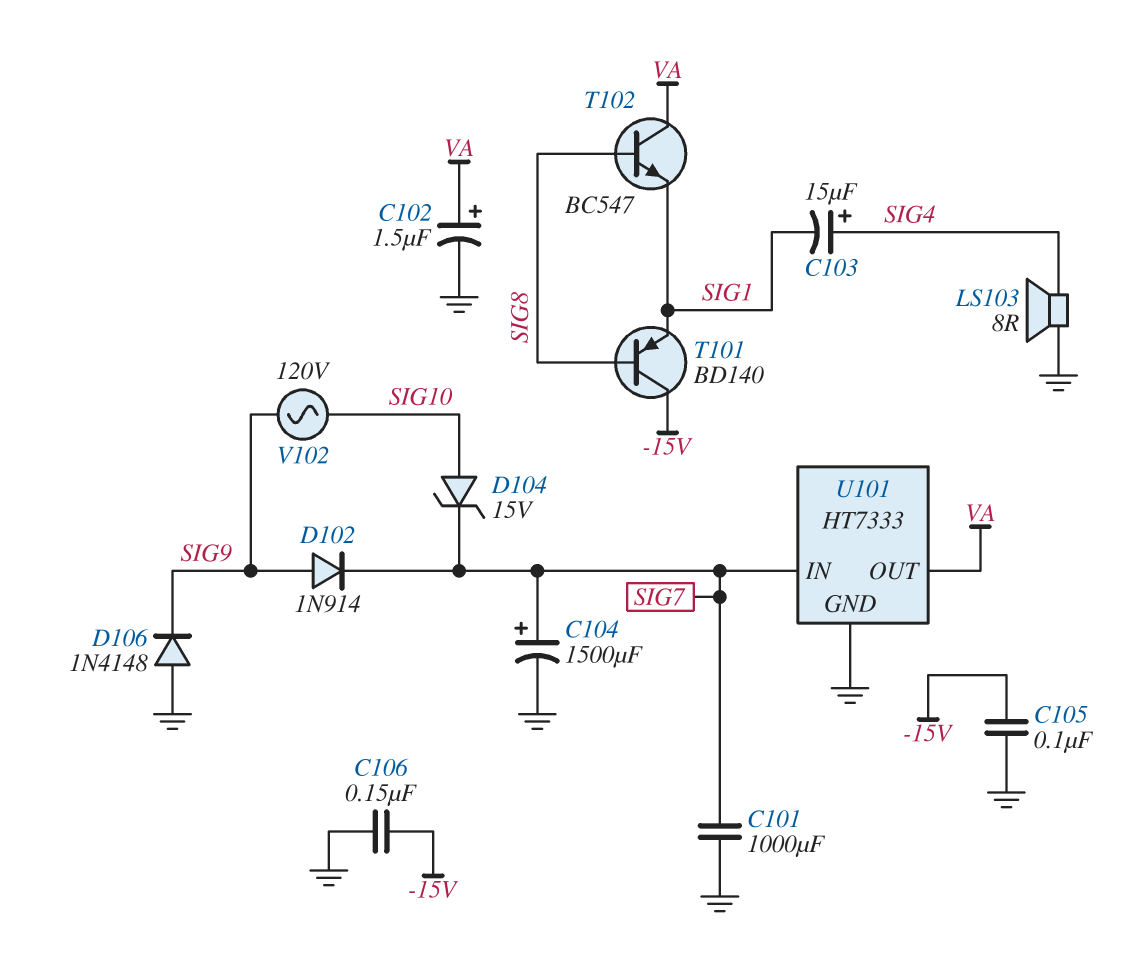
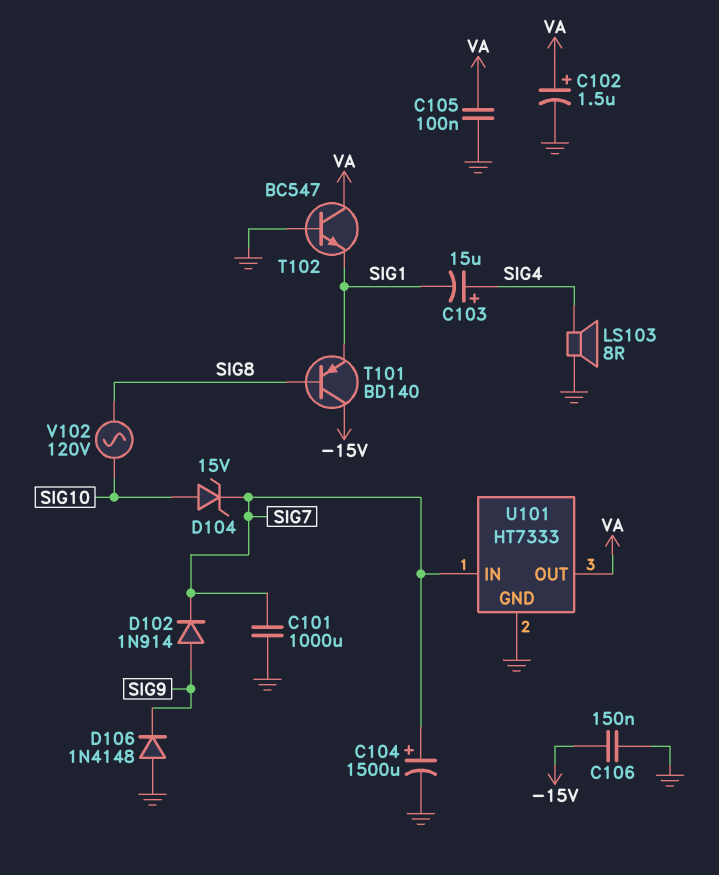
C105: 100nF (-15V, GND) -> 100nF (GND, VA)
T102: NPN BC547 (B SIG8, C VA, E SIG1) -> NPN BC547 (B GND, C VA, E SIG1)
V102: AC 120V (SIG9, SIG10) -> AC 120V (SIG8, SIG10)

